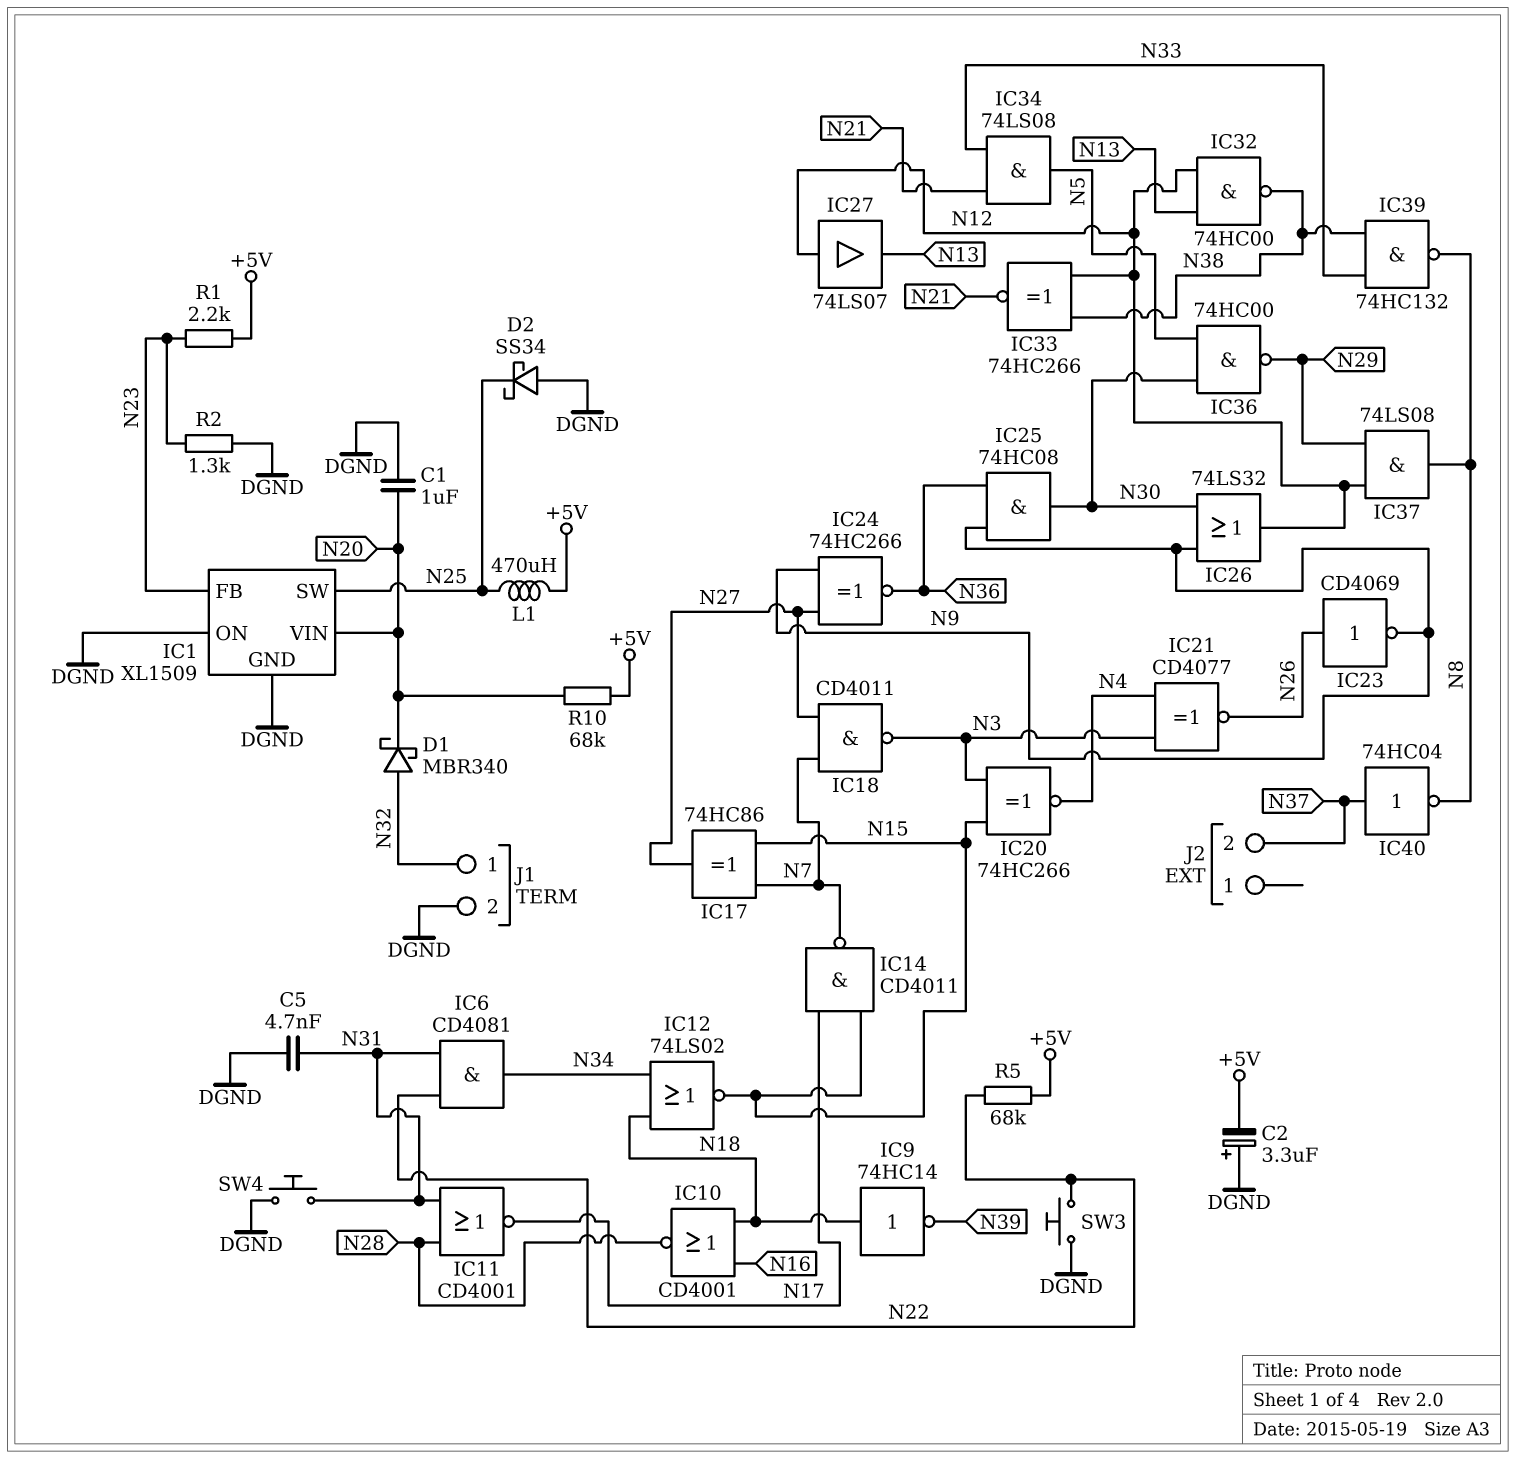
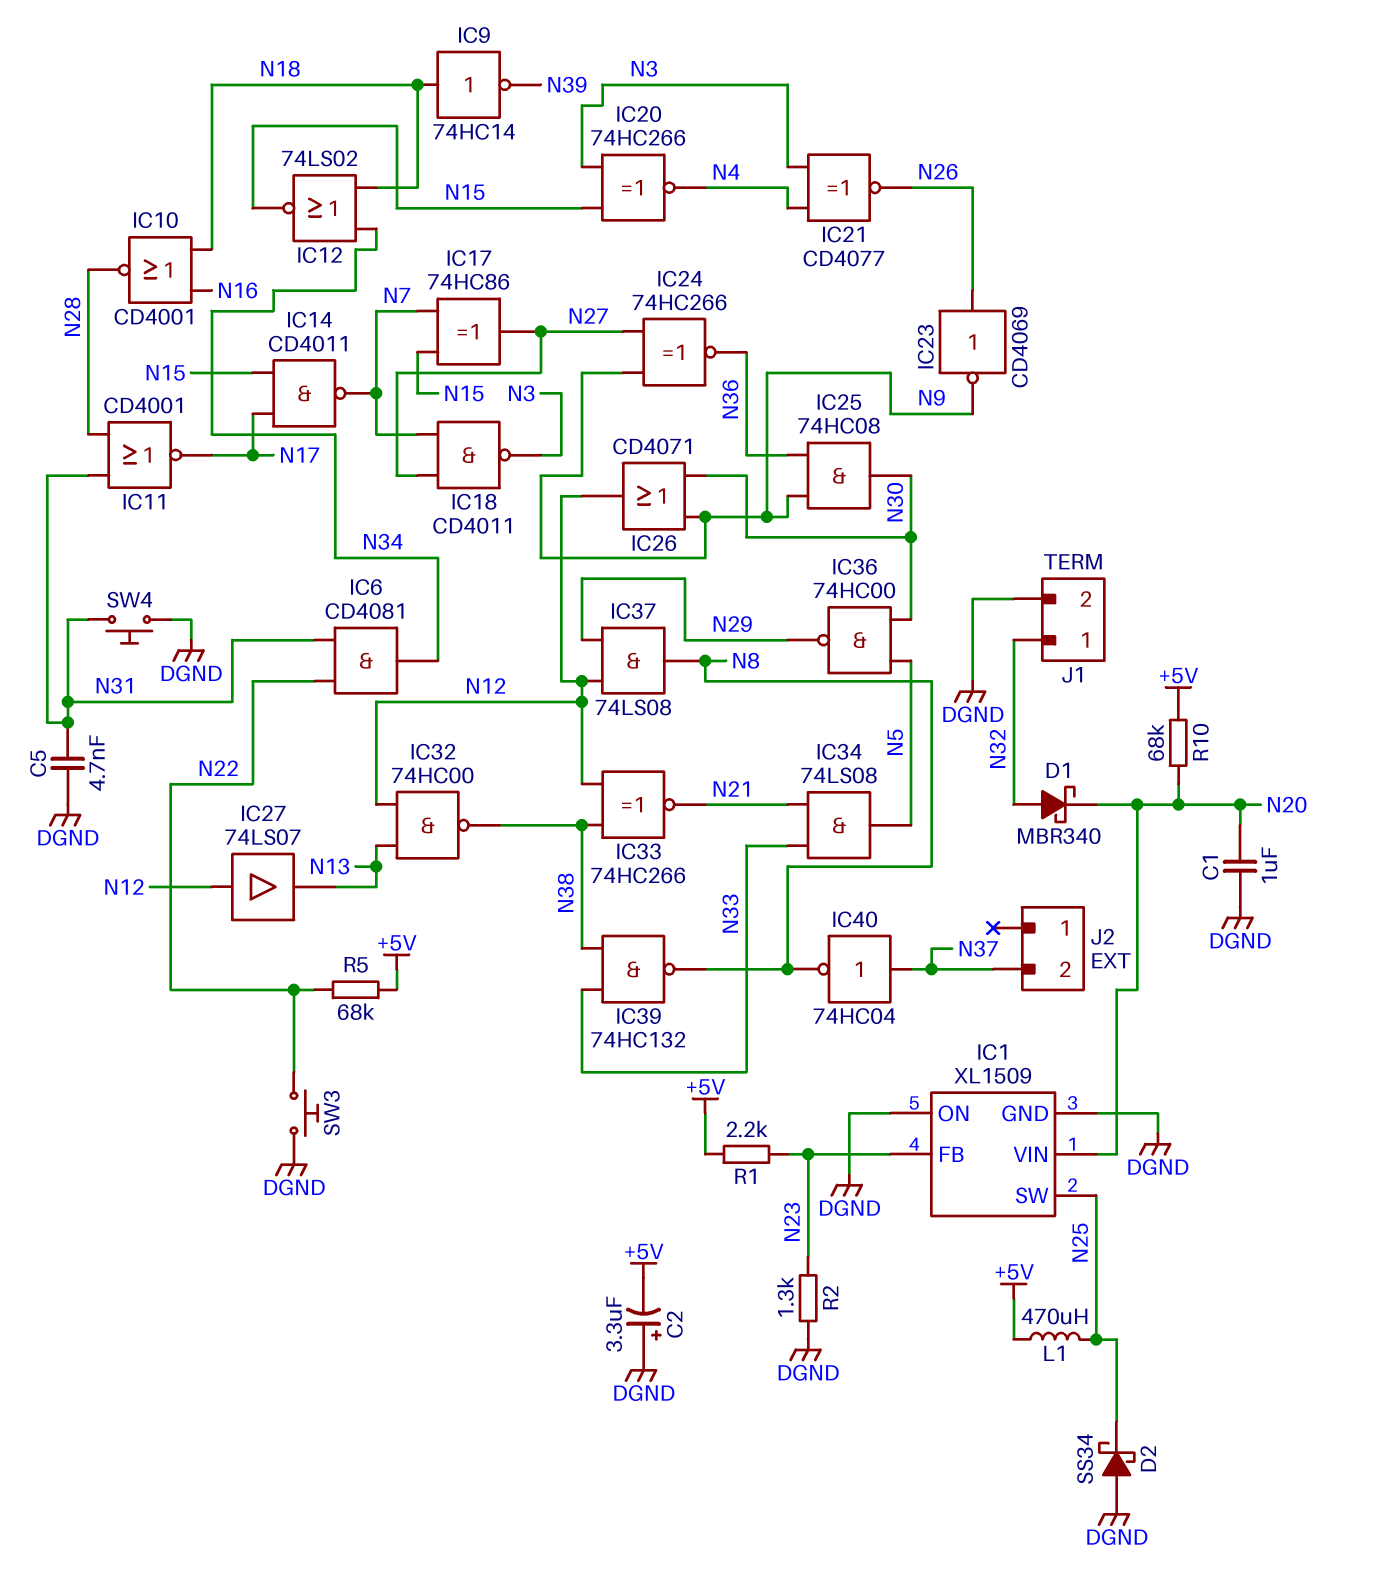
IC26: OR 74LS32 (in N9, in N30, out N12) -> OR CD4071 (in N9, in N30, out N12)

